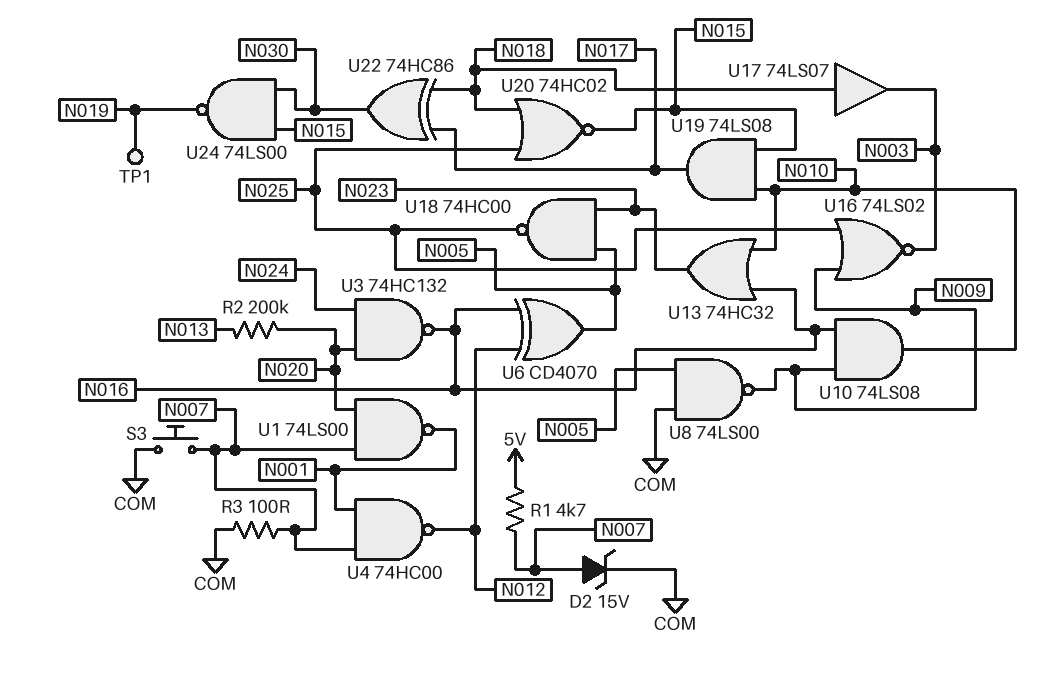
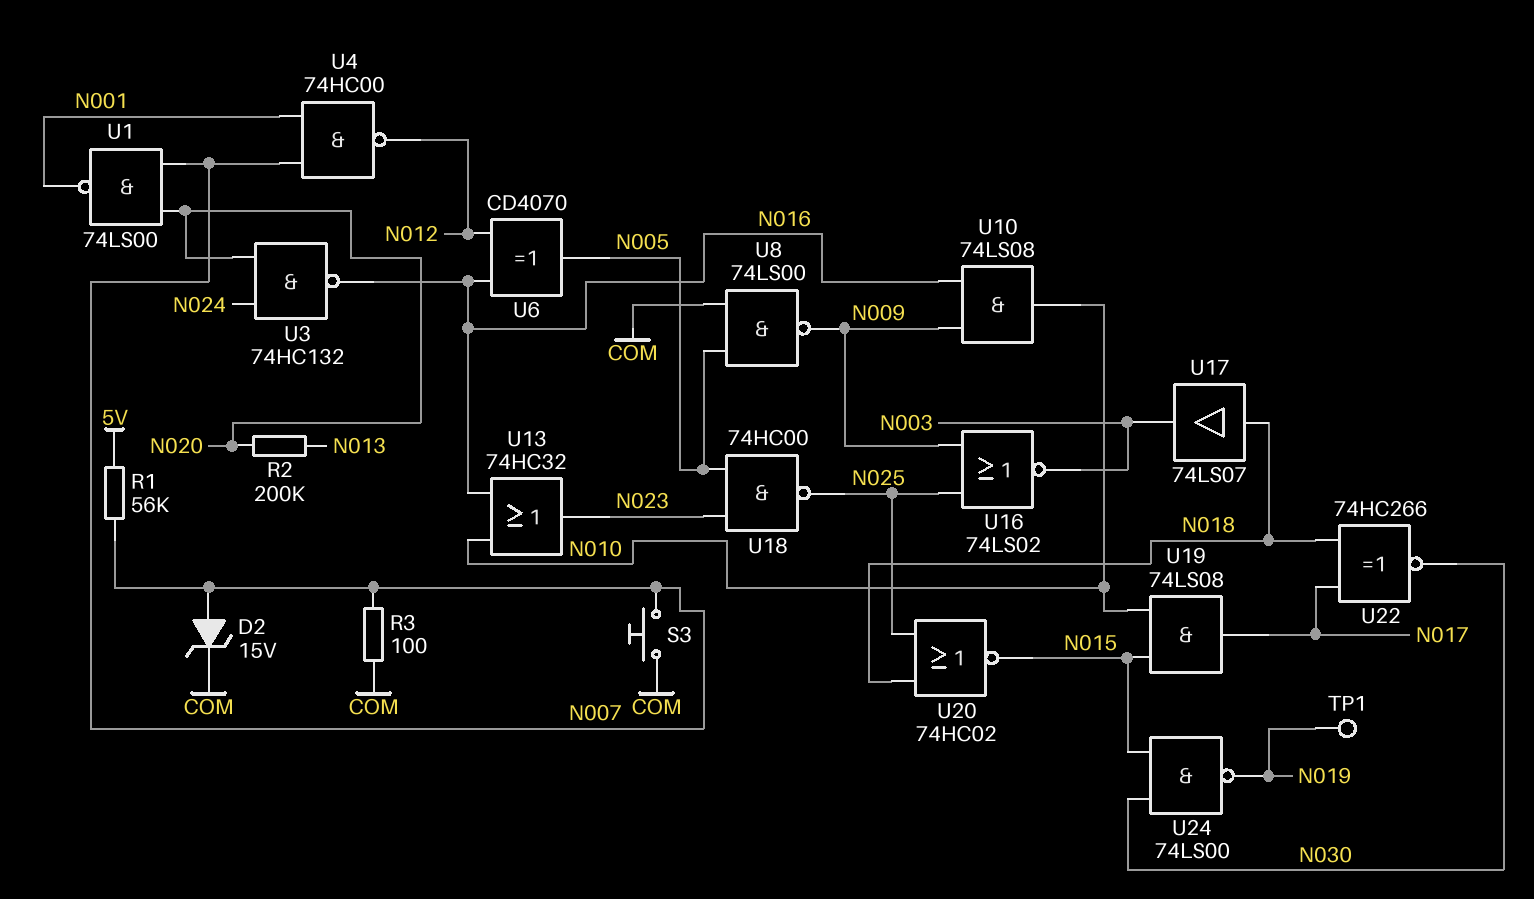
R1: 4.7k (5V, N007) -> 56k (5V, N007)
U22: XOR 74HC86 (in N017, in N018, out N030) -> XNOR 74HC266 (in N017, in N018, out N030)

